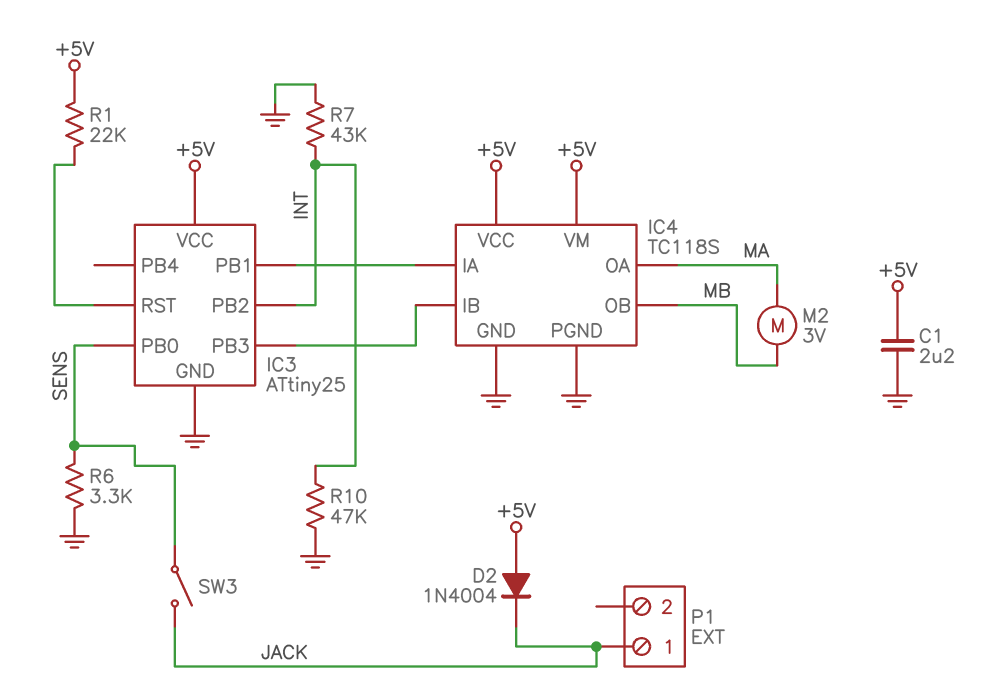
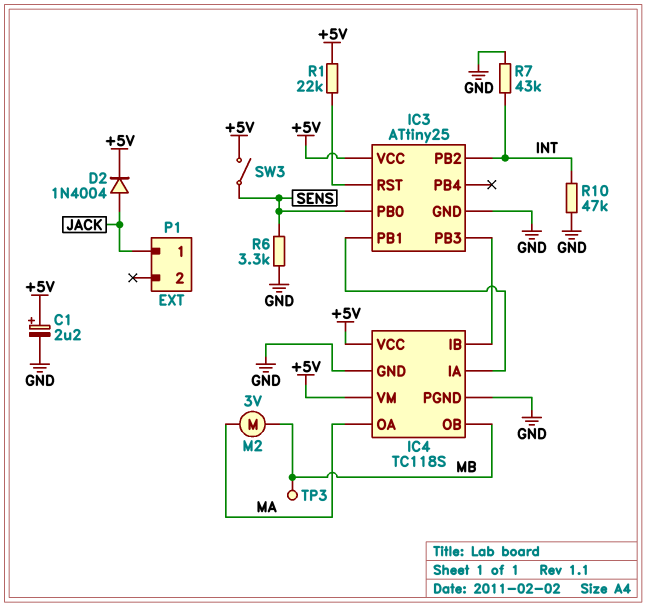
C1: 2.2uF (+5V, GND) -> 2.2uF (plus +5V, minus GND)
D2: diode 1N4004 (A +5V, K JACK) -> diode 1N4004 (A JACK, K +5V)
SW3: switch (JACK, SENS) -> switch (+5V, SENS)
TP3: none -> test point (MB)

